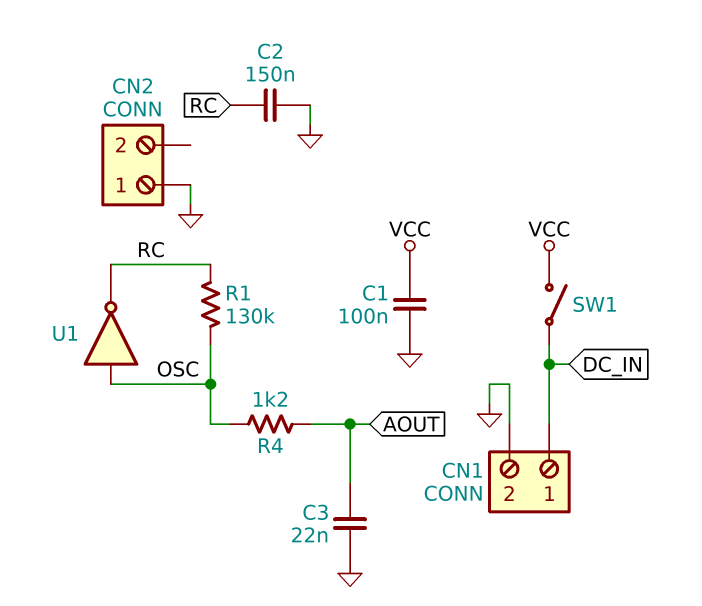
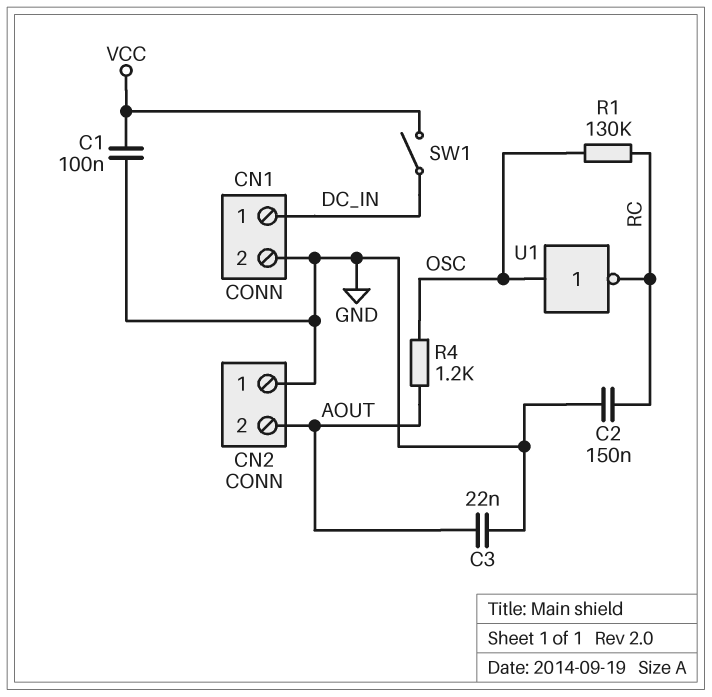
CN2 pin 2: none -> AOUT

